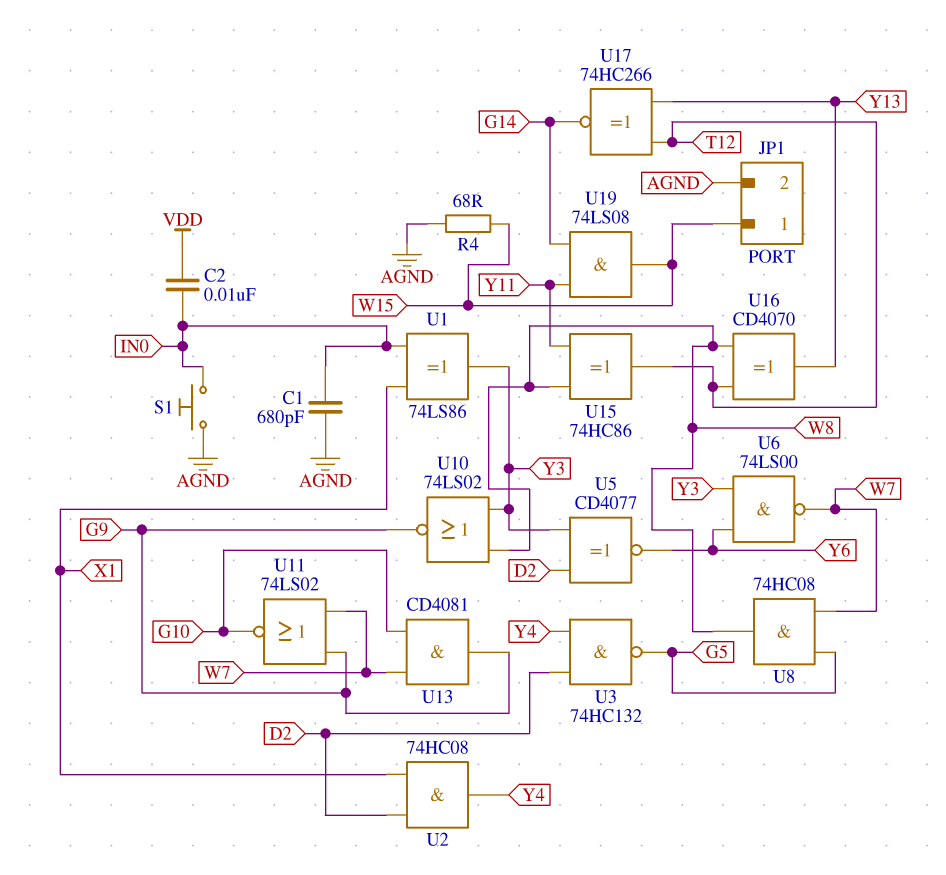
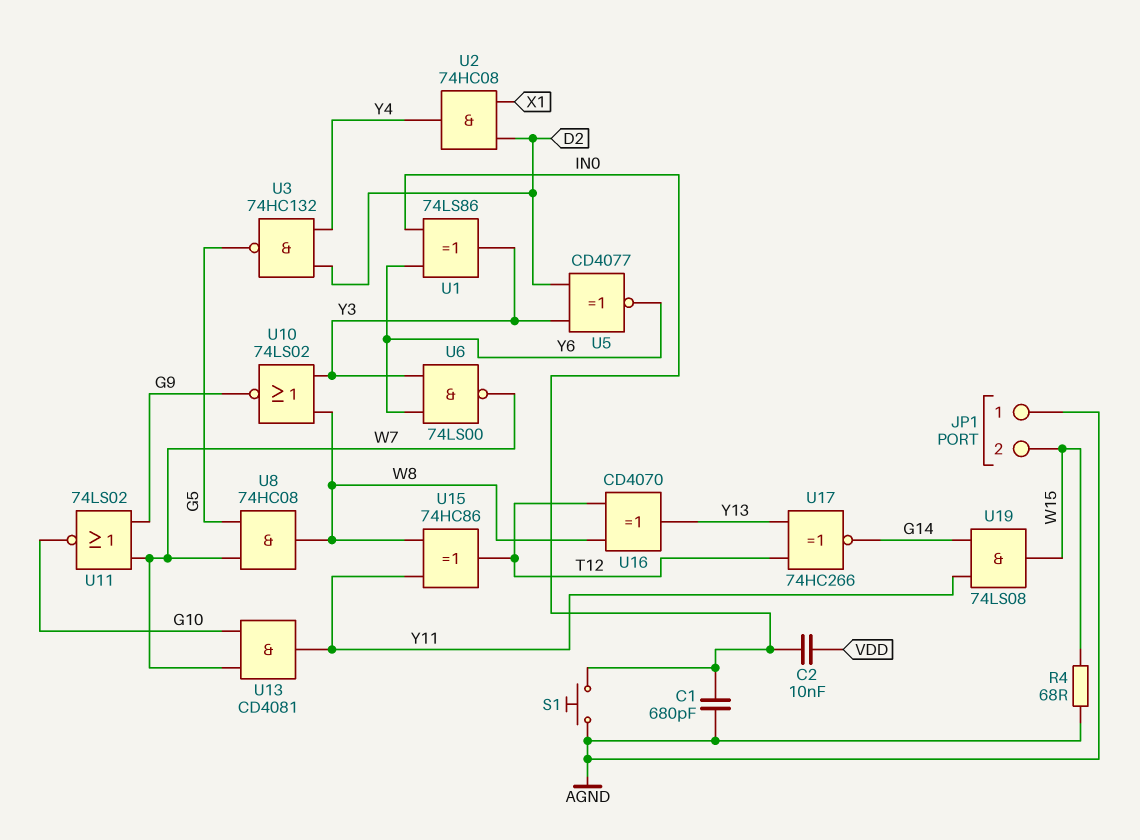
JP1 pin 1: W15 -> AGND
JP1 pin 2: AGND -> W15
U1: XOR 74LS86 (in IN0, in X1, out Y3) -> XOR 74LS86 (in IN0, in Y6, out Y3)
U13: AND CD4081 (in G10, in W7, out G9) -> AND CD4081 (in G10, in W7, out Y11)

